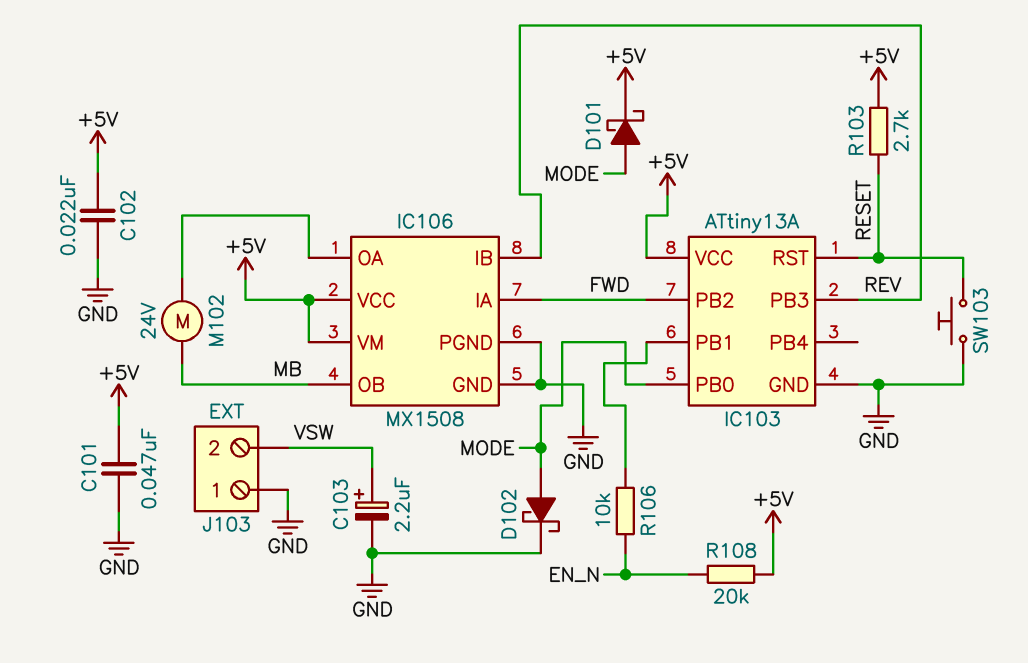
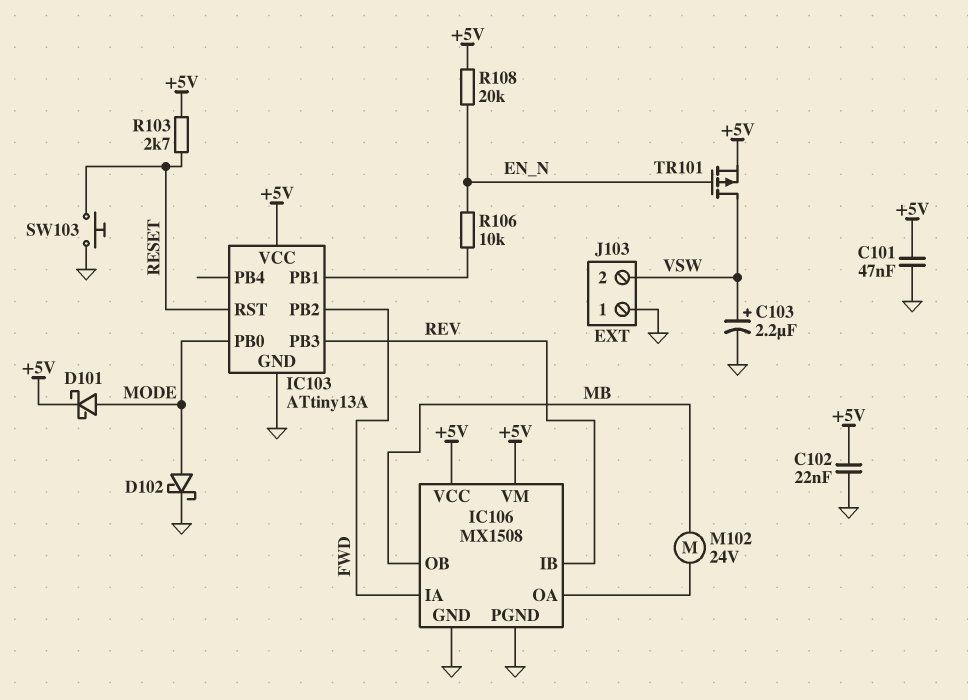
TR101: none -> PMOS (G EN_N, D VSW, S +5V)

